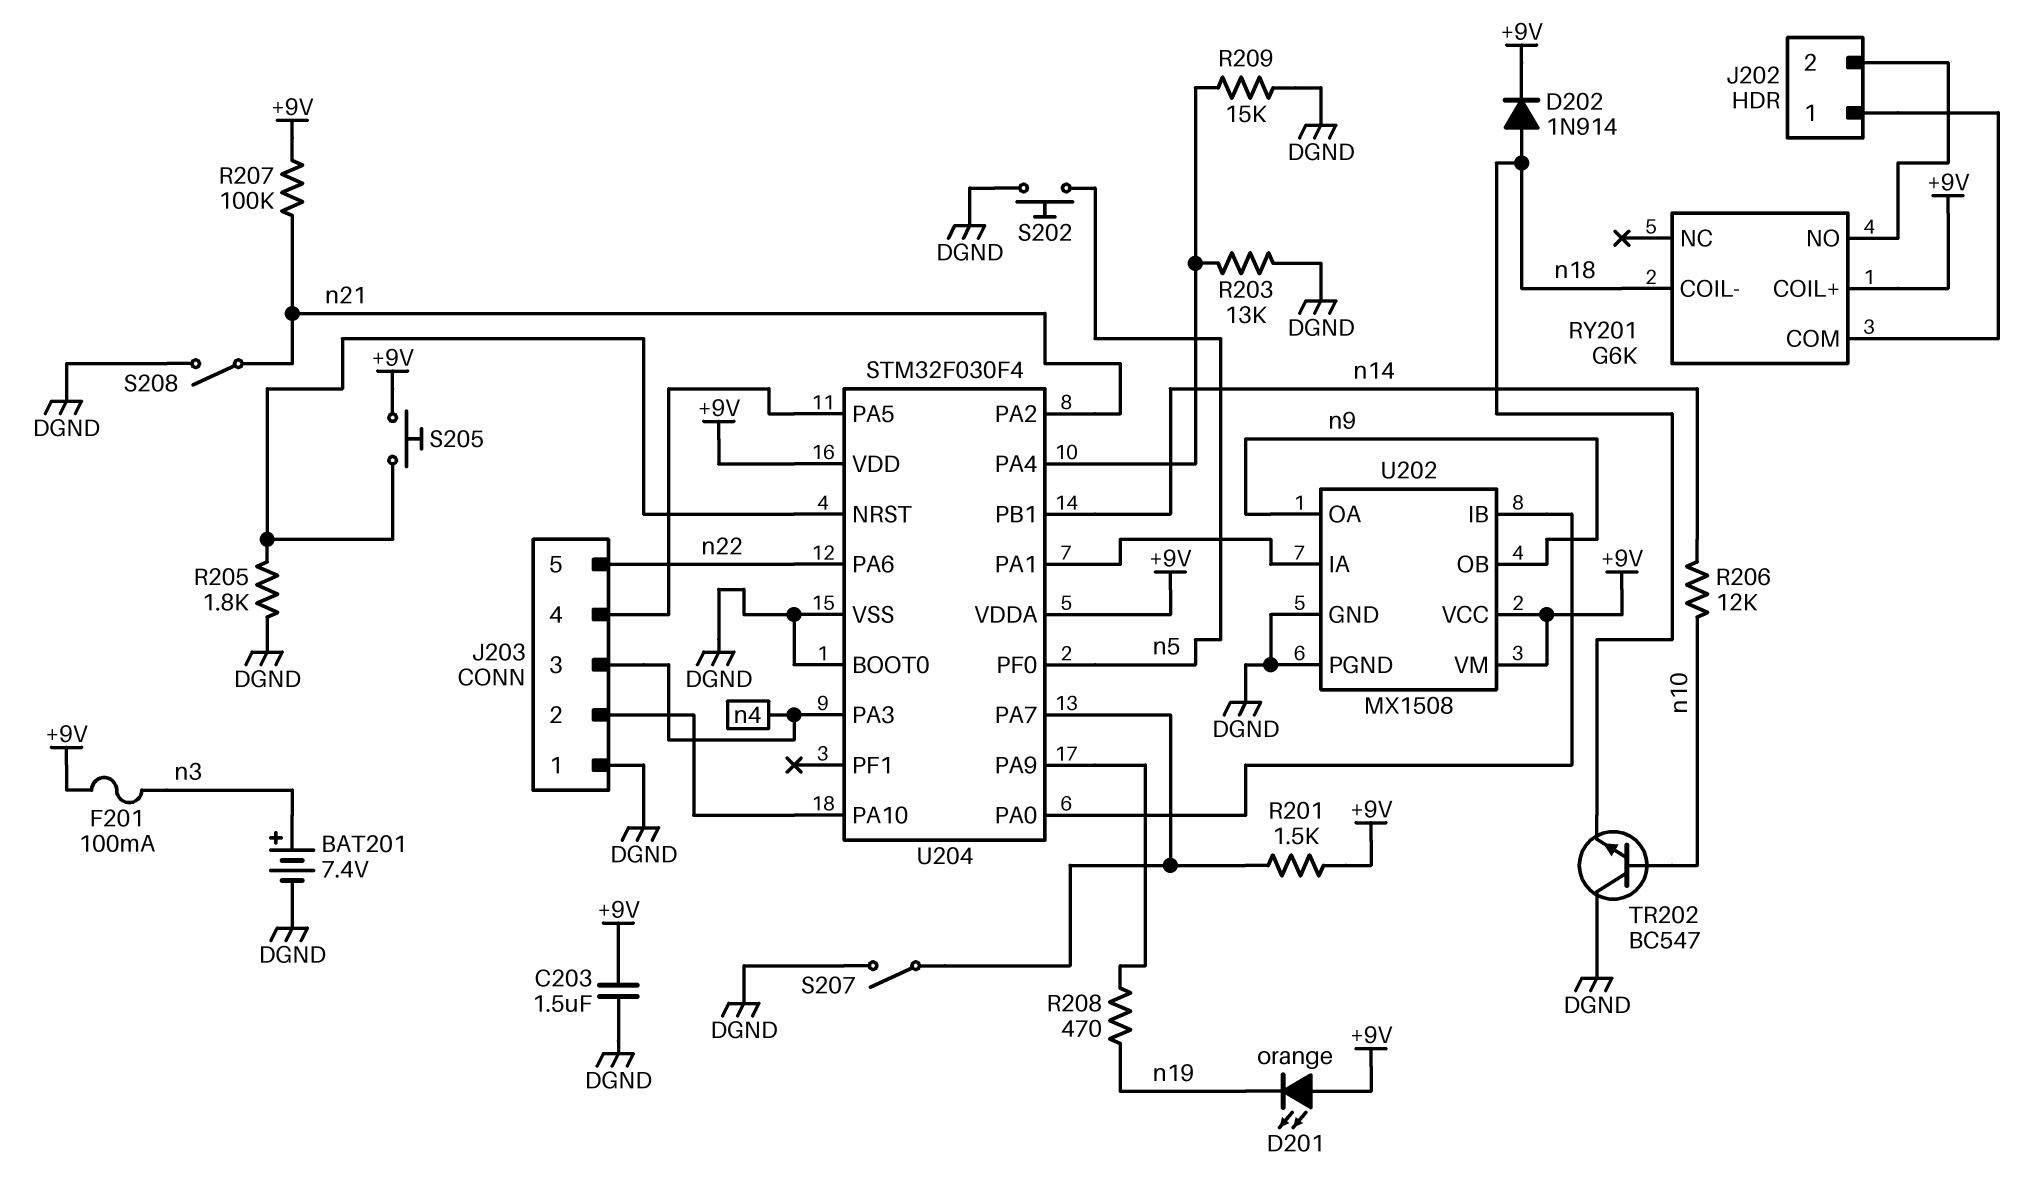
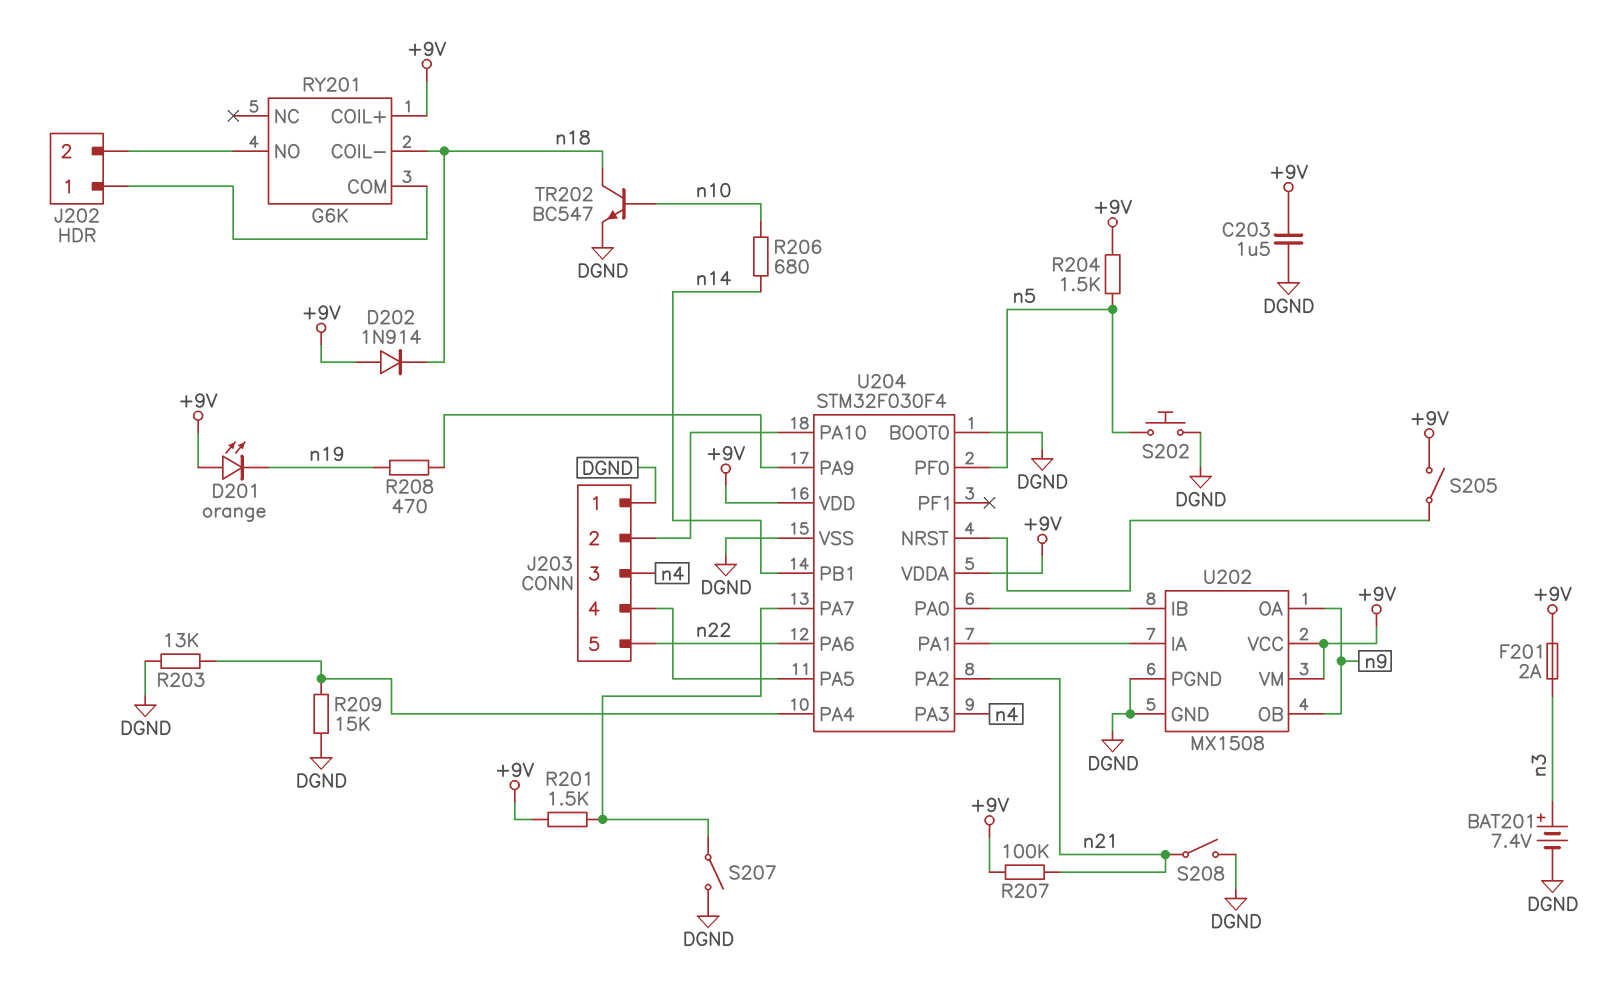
D202: diode 1N914 (A n18, K +9V) -> diode 1N914 (A +9V, K n18)
F201: 100mA (+9V, n3) -> 2A (+9V, n3)
R204: none -> 1.5k (+9V, n5)
R205: 1.8k (DGND, U204/NRST) -> none
R206: 12k (n10, n14) -> 680 (n10, n14)
S205: button (+9V, U204/NRST) -> switch (+9V, U204/NRST)
TR202: NPN BC547 (B n10, C DGND, E n18) -> NPN BC547 (B n10, C n18, E DGND)

